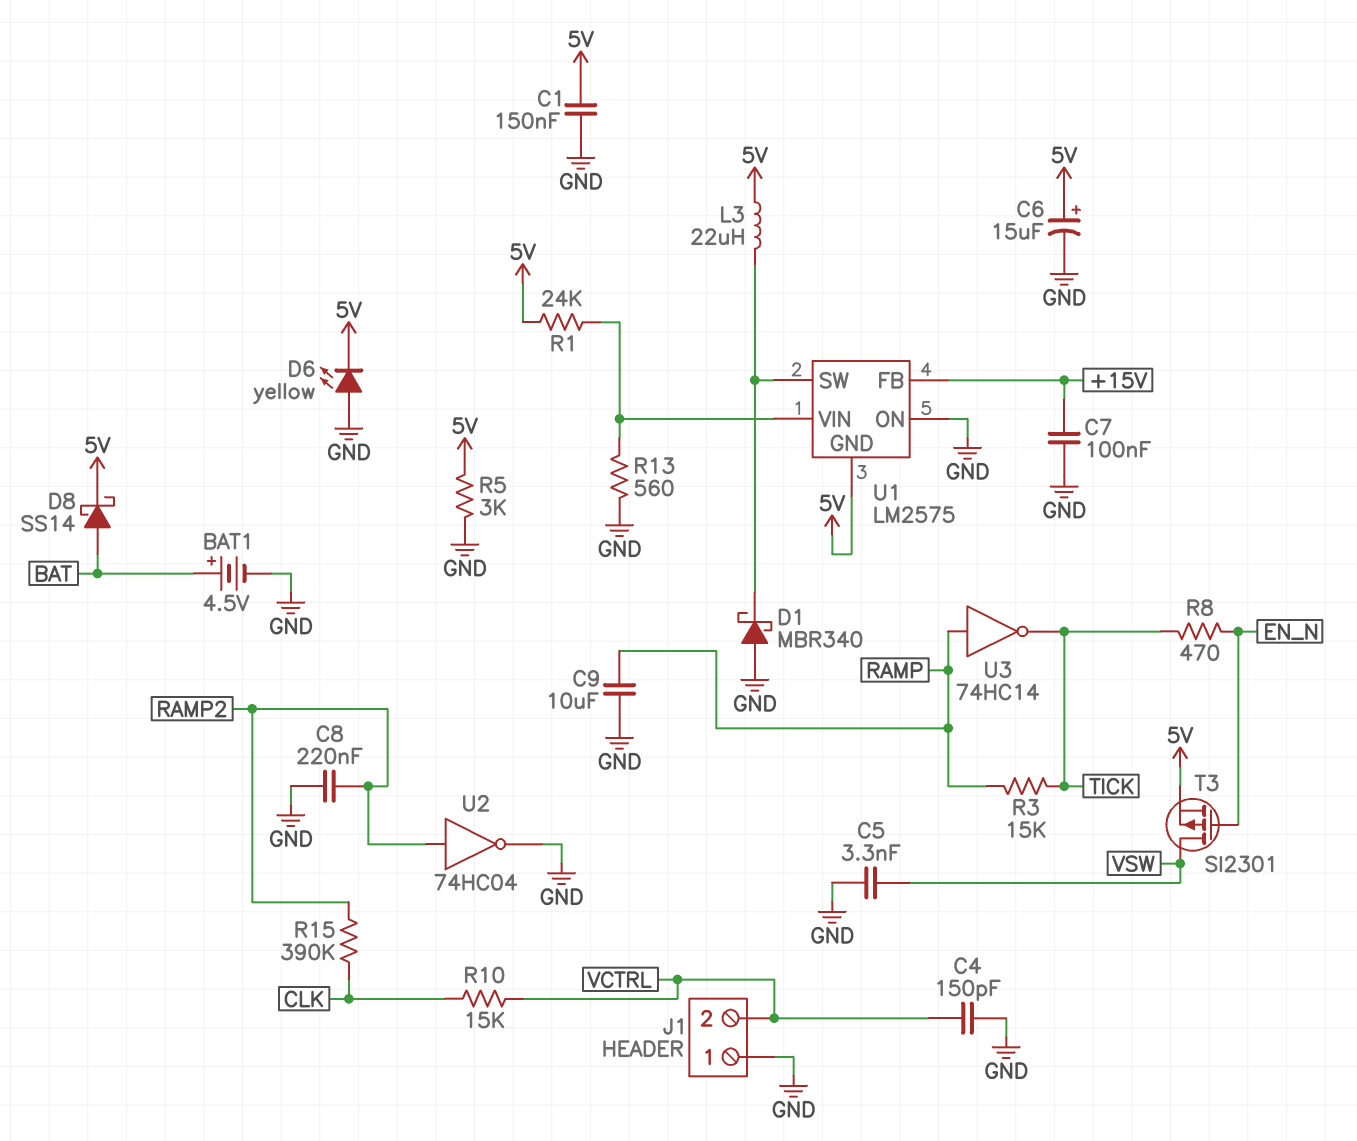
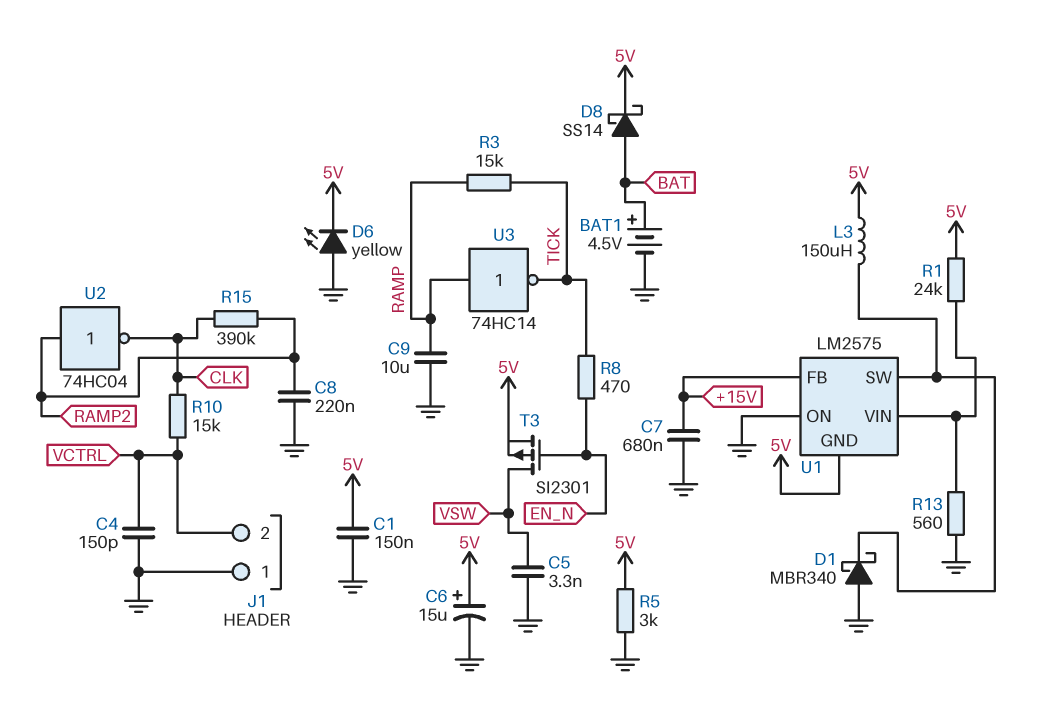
C7: 100nF (+15V, GND) -> 680nF (+15V, GND)
L3: 22uH (5V, U1/SW) -> 150uH (5V, U1/SW)
U2: NOT 74HC04 (in RAMP2, out GND) -> NOT 74HC04 (in RAMP2, out CLK)

